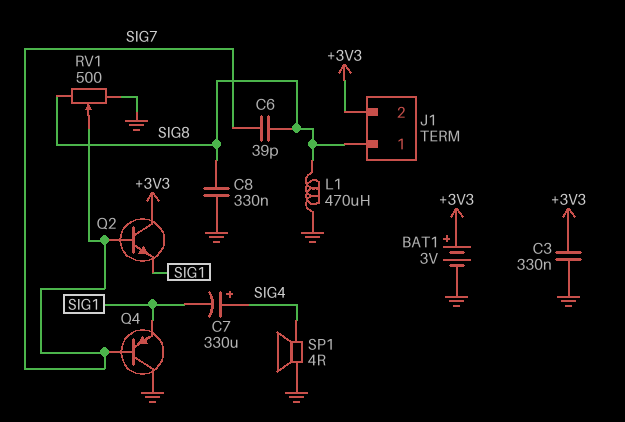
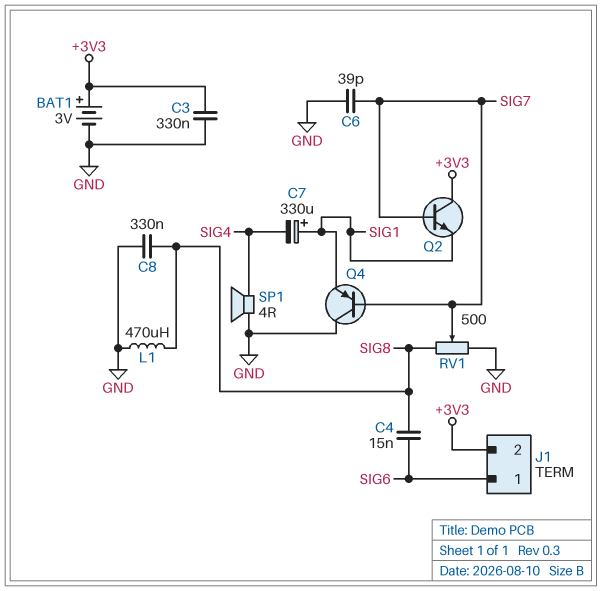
C4: none -> 15nF (SIG6, SIG8)
C6: 39pF (SIG7, SIG8) -> 39pF (GND, SIG7)
C7: 330uF (plus SIG4, minus SIG1) -> 330uF (plus SIG1, minus SIG4)
J1 pin 1: SIG8 -> SIG6

